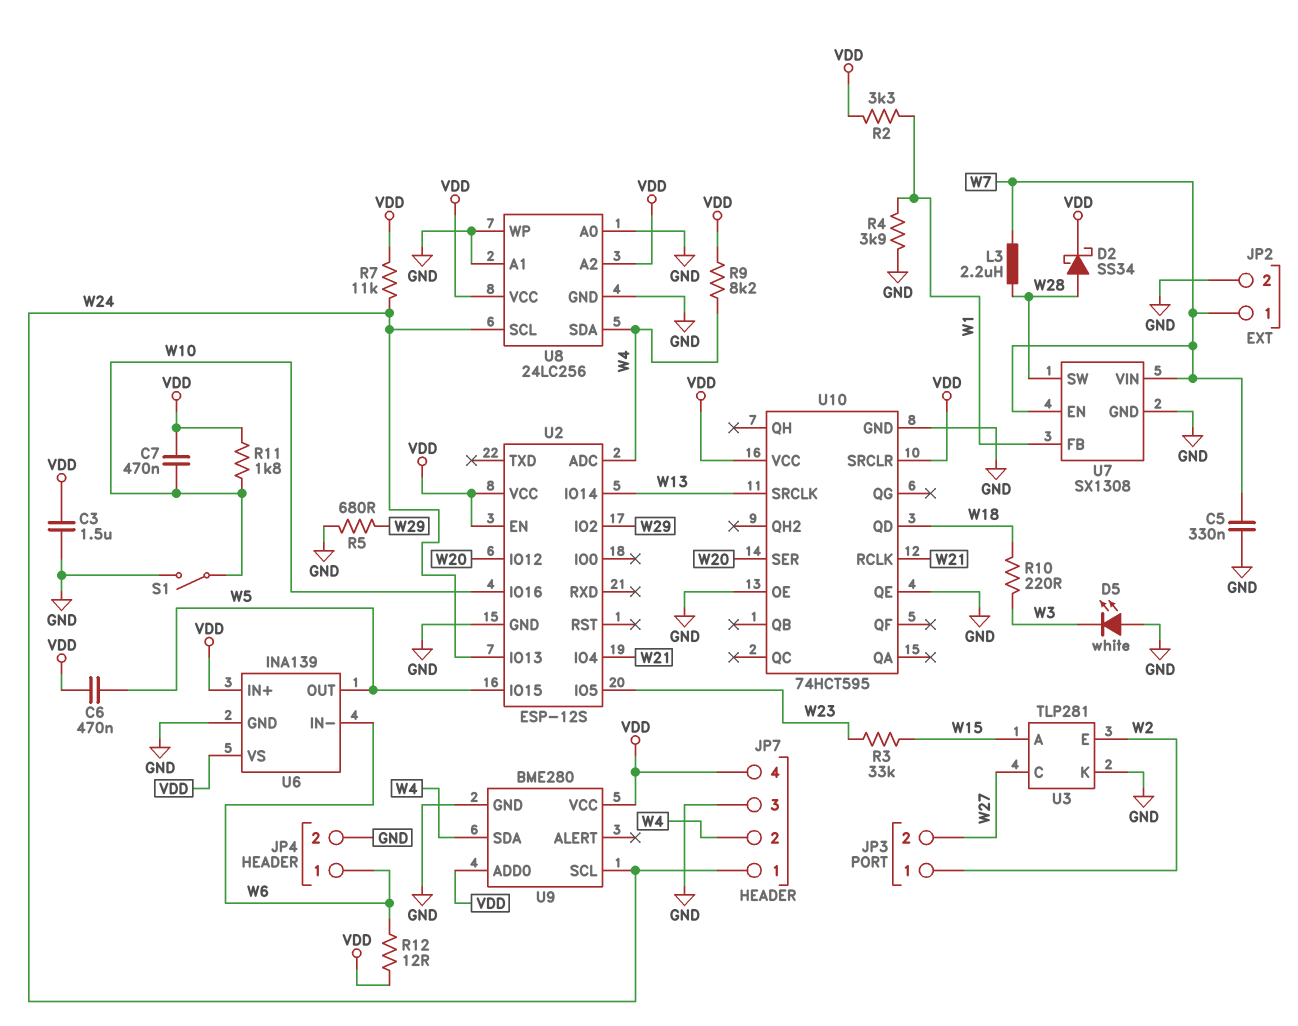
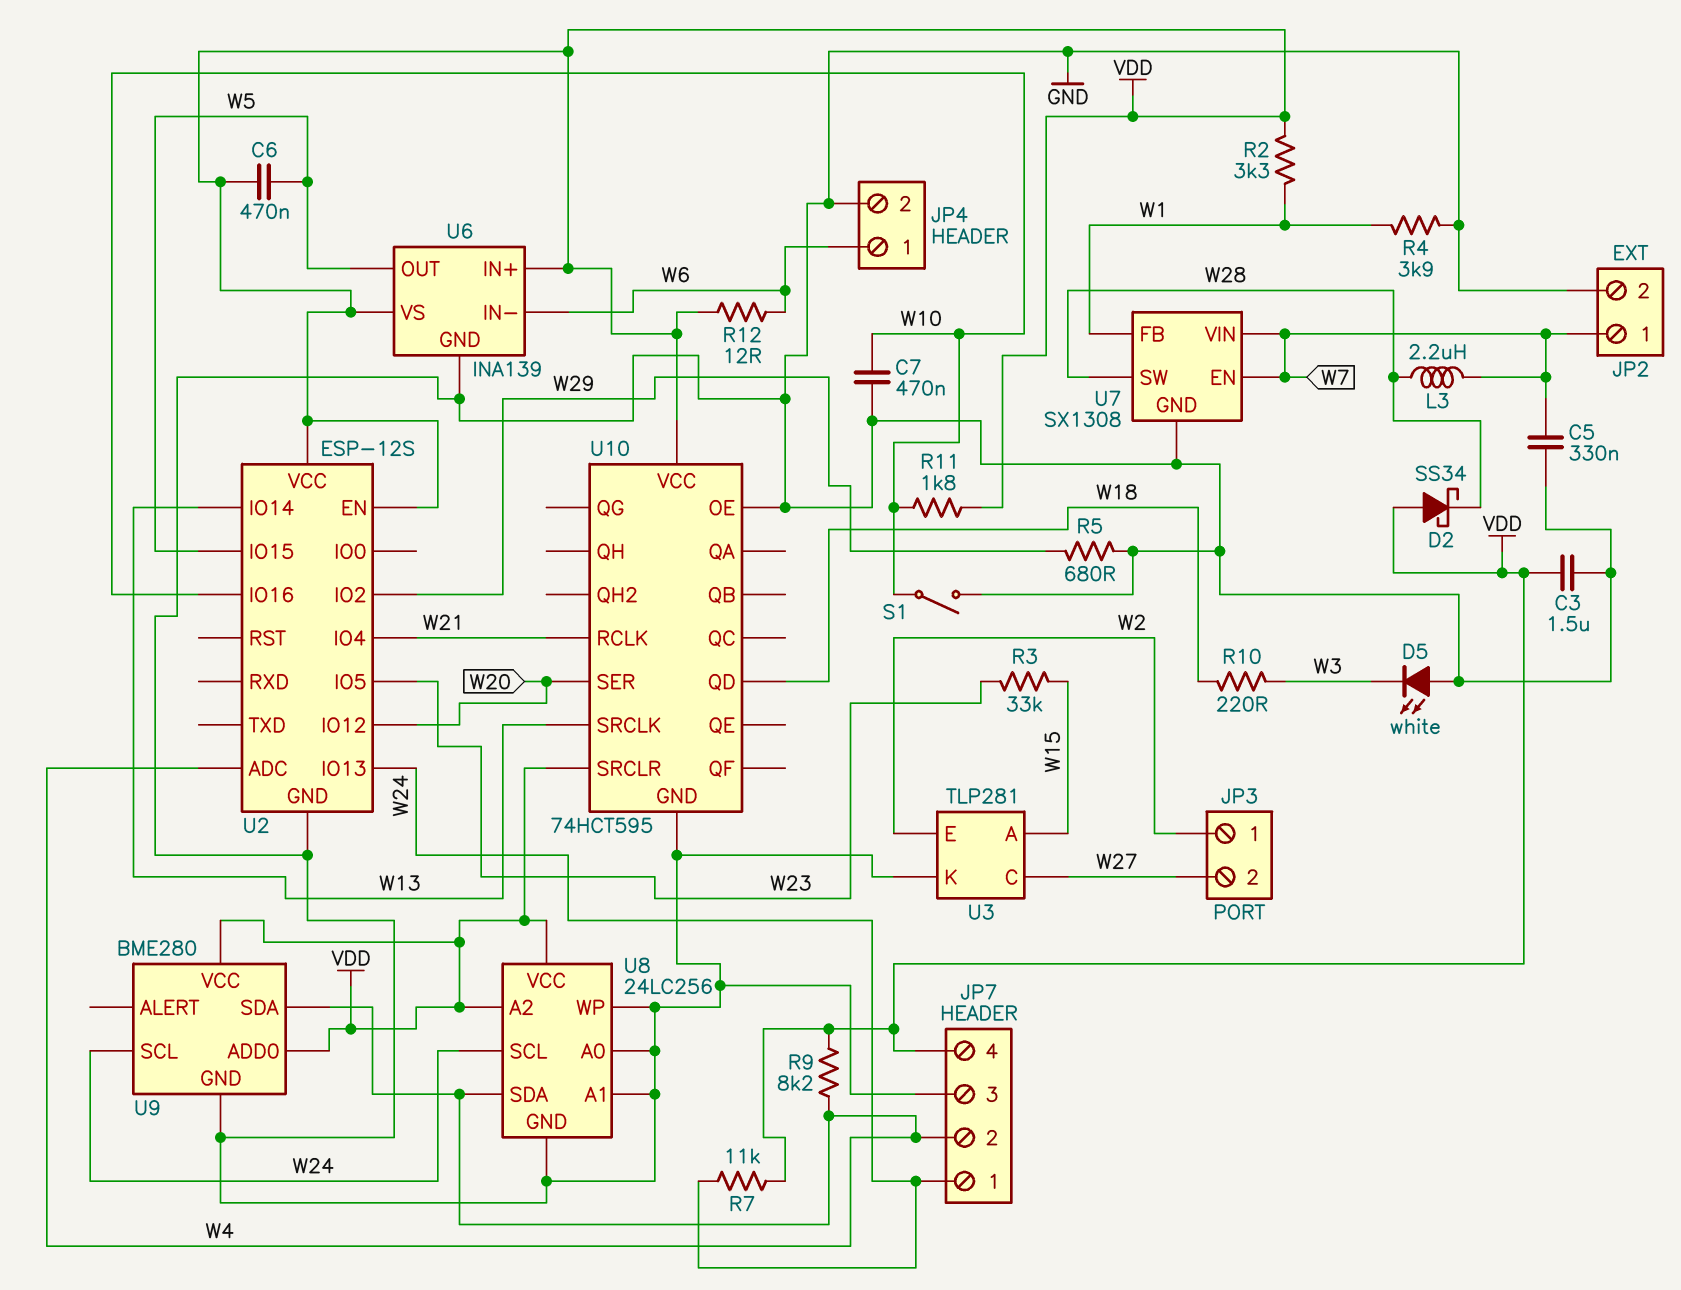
C7: 470nF (VDD, W10) -> 470nF (GND, W10)
D2: schottky SS34 (A W28, K VDD) -> schottky SS34 (A VDD, K W28)
U10 pin QE: GND -> none

